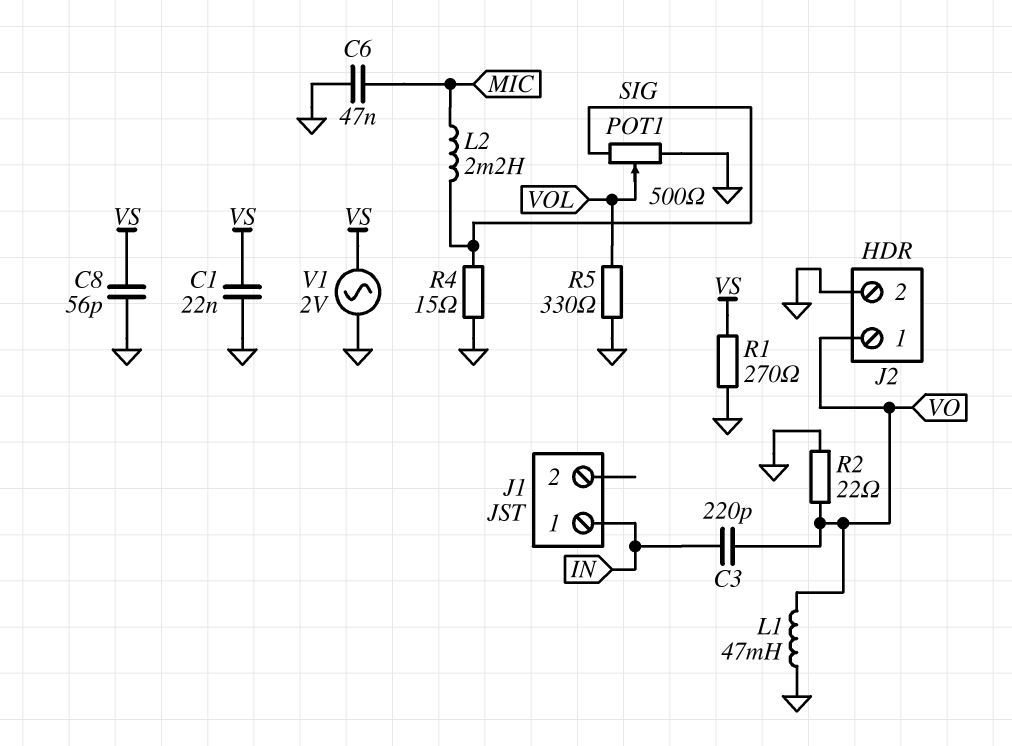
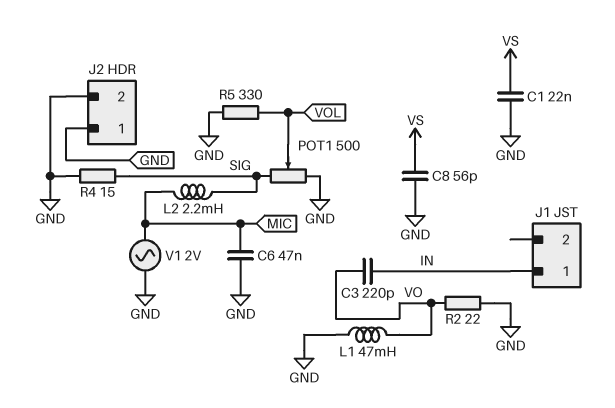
J2 pin 1: VO -> GND
R1: 270 (GND, VS) -> none
V1: AC 2V (GND, VS) -> AC 2V (GND, MIC)

